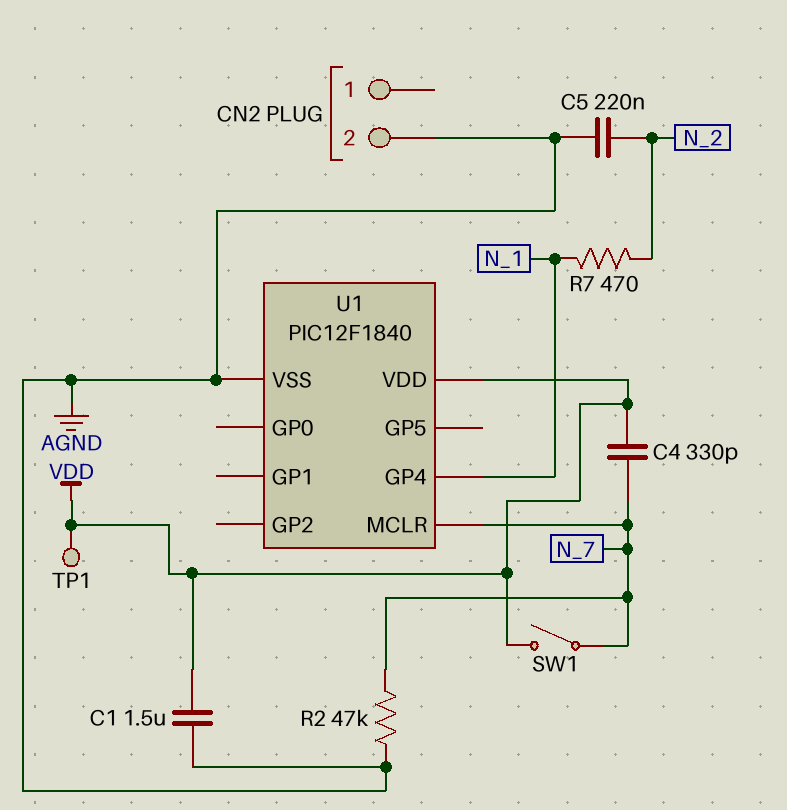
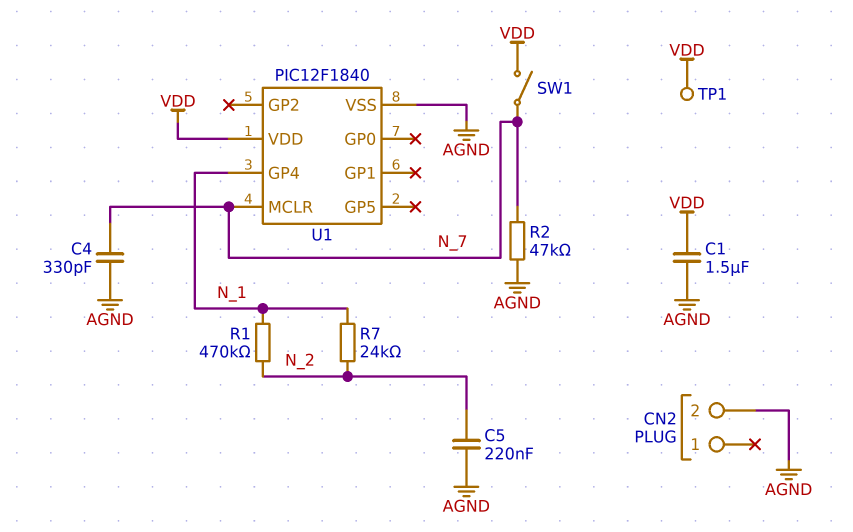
C4: 330pF (N_7, VDD) -> 330pF (AGND, N_7)
R1: none -> 470k (N_1, N_2)
R7: 470 (N_1, N_2) -> 24k (N_1, N_2)

